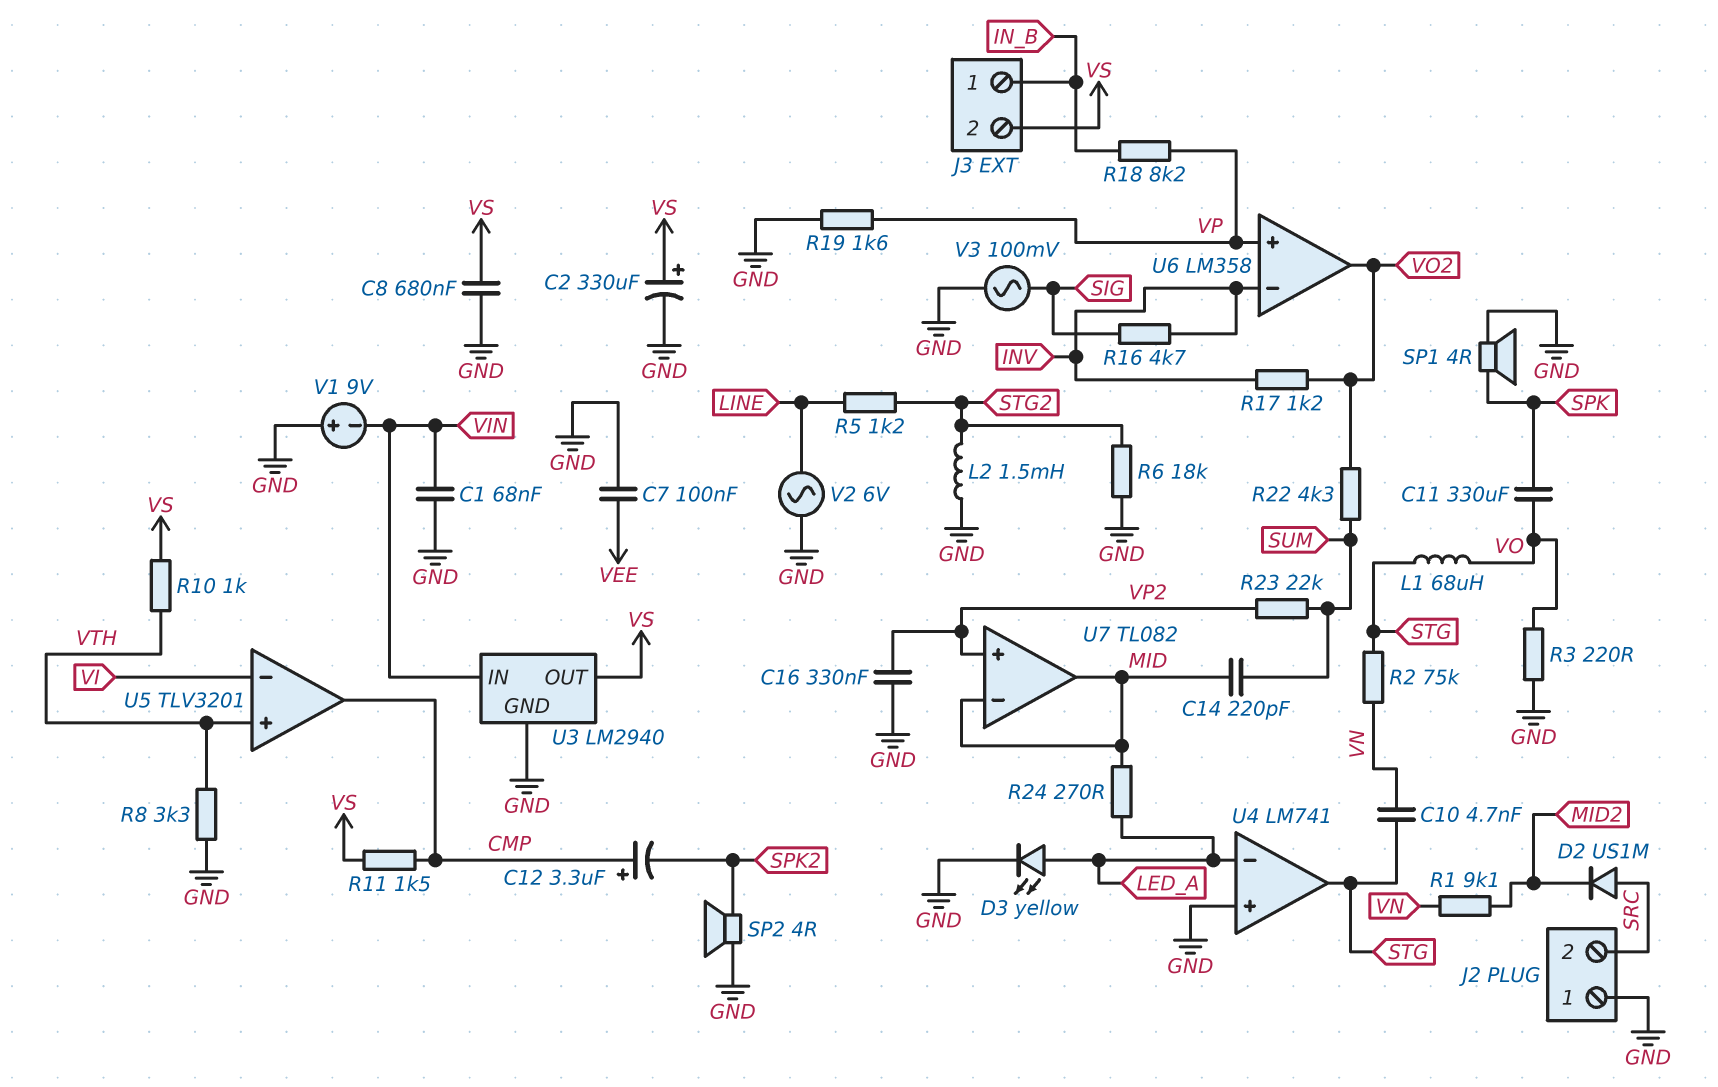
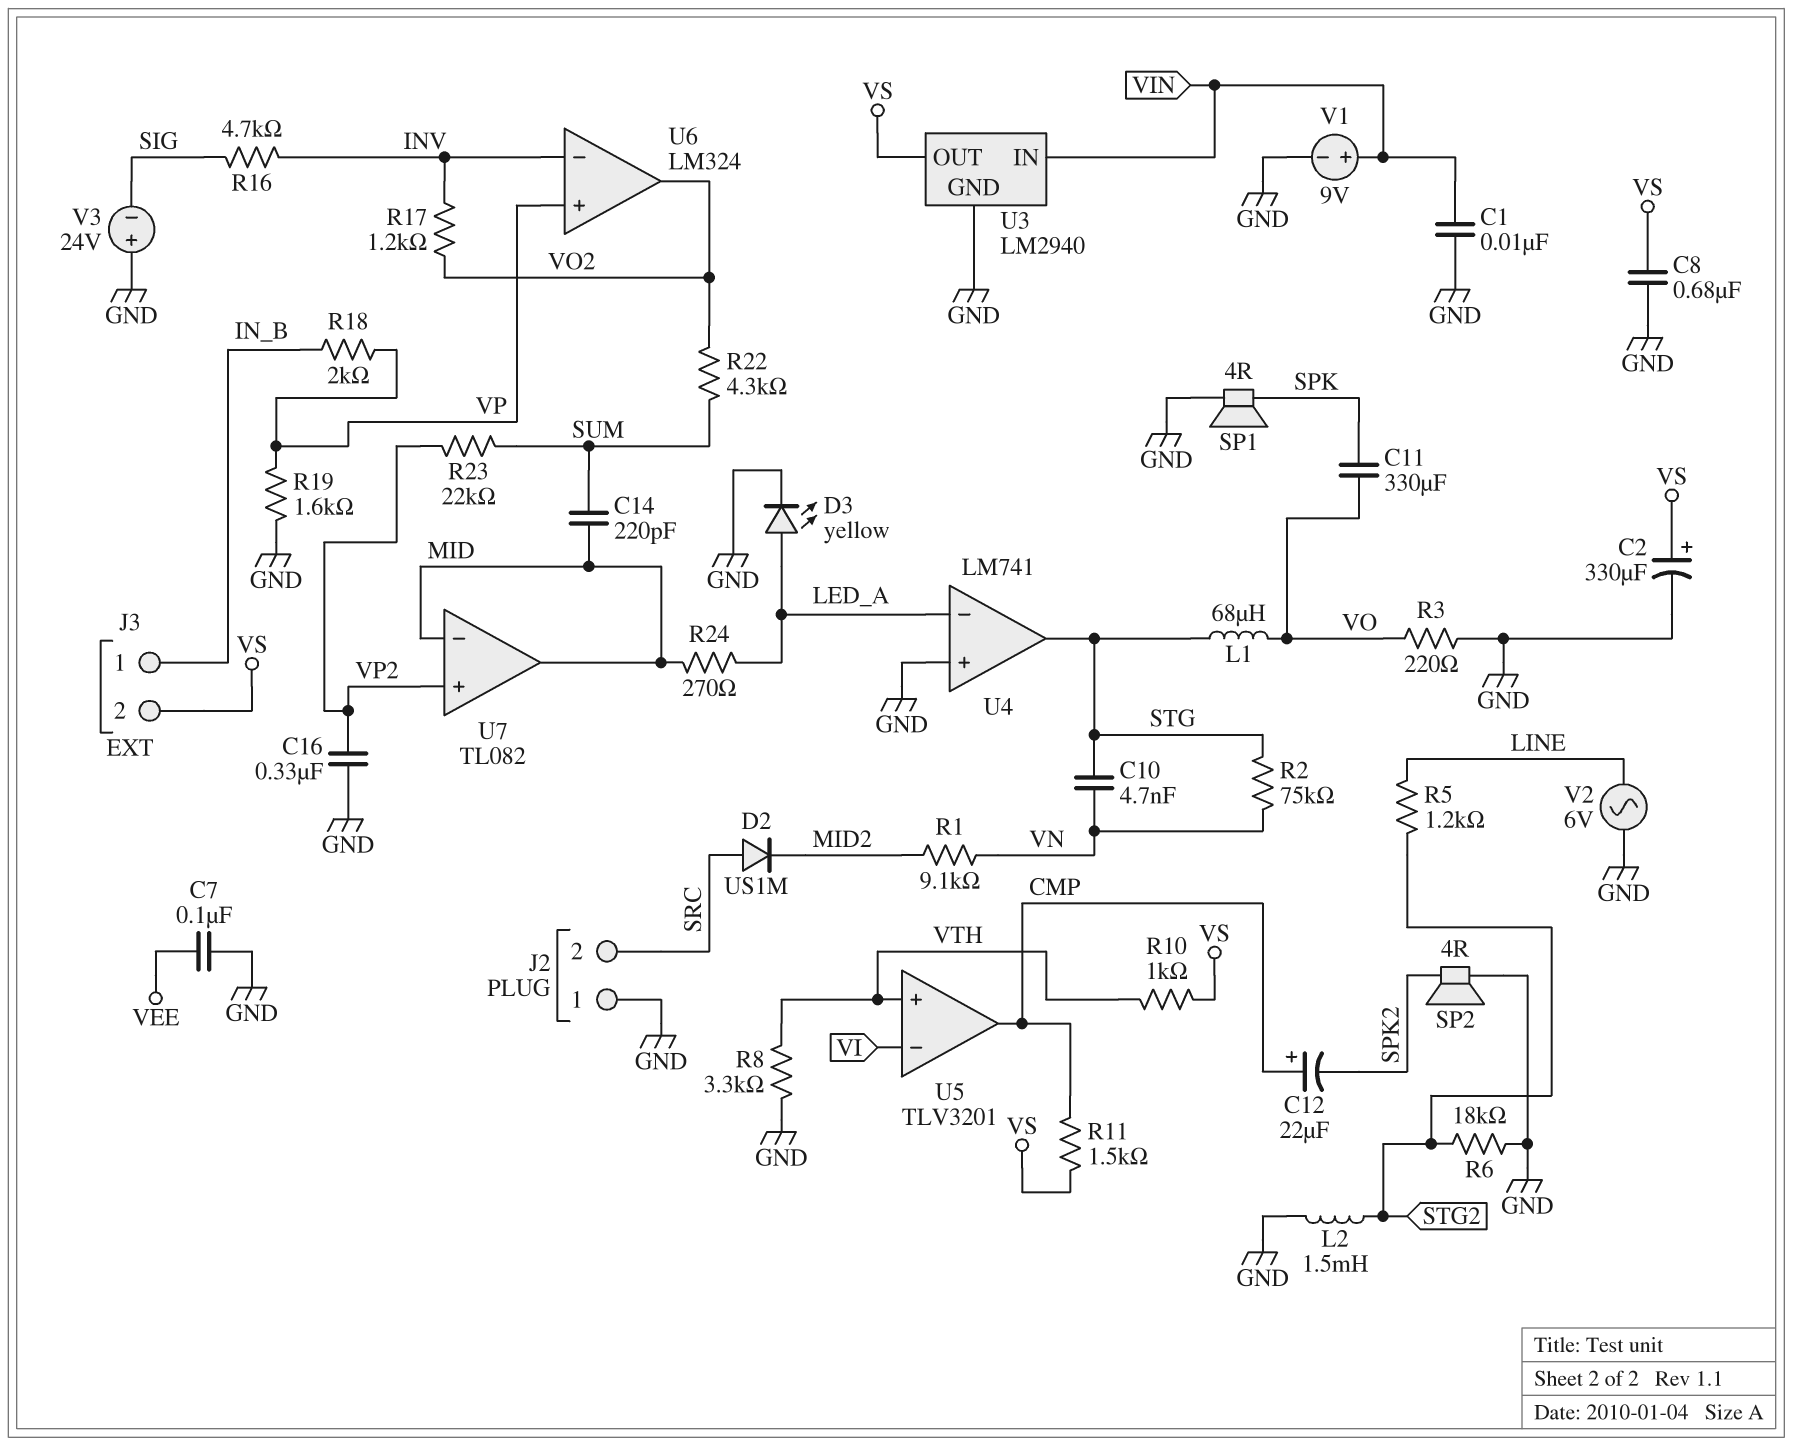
C1: 68nF (GND, VIN) -> 10nF (GND, VIN)
C12: 3.3uF (plus CMP, minus SPK2) -> 22uF (plus CMP, minus SPK2)
R18: 8.2k (IN_B, VP) -> 2k (IN_B, VP)
U6: LM358 -> LM324
V1: 9V (plus GND, minus VIN) -> 9V (plus VIN, minus GND)
V3: AC 100mV (GND, SIG) -> 24V (plus GND, minus SIG)

